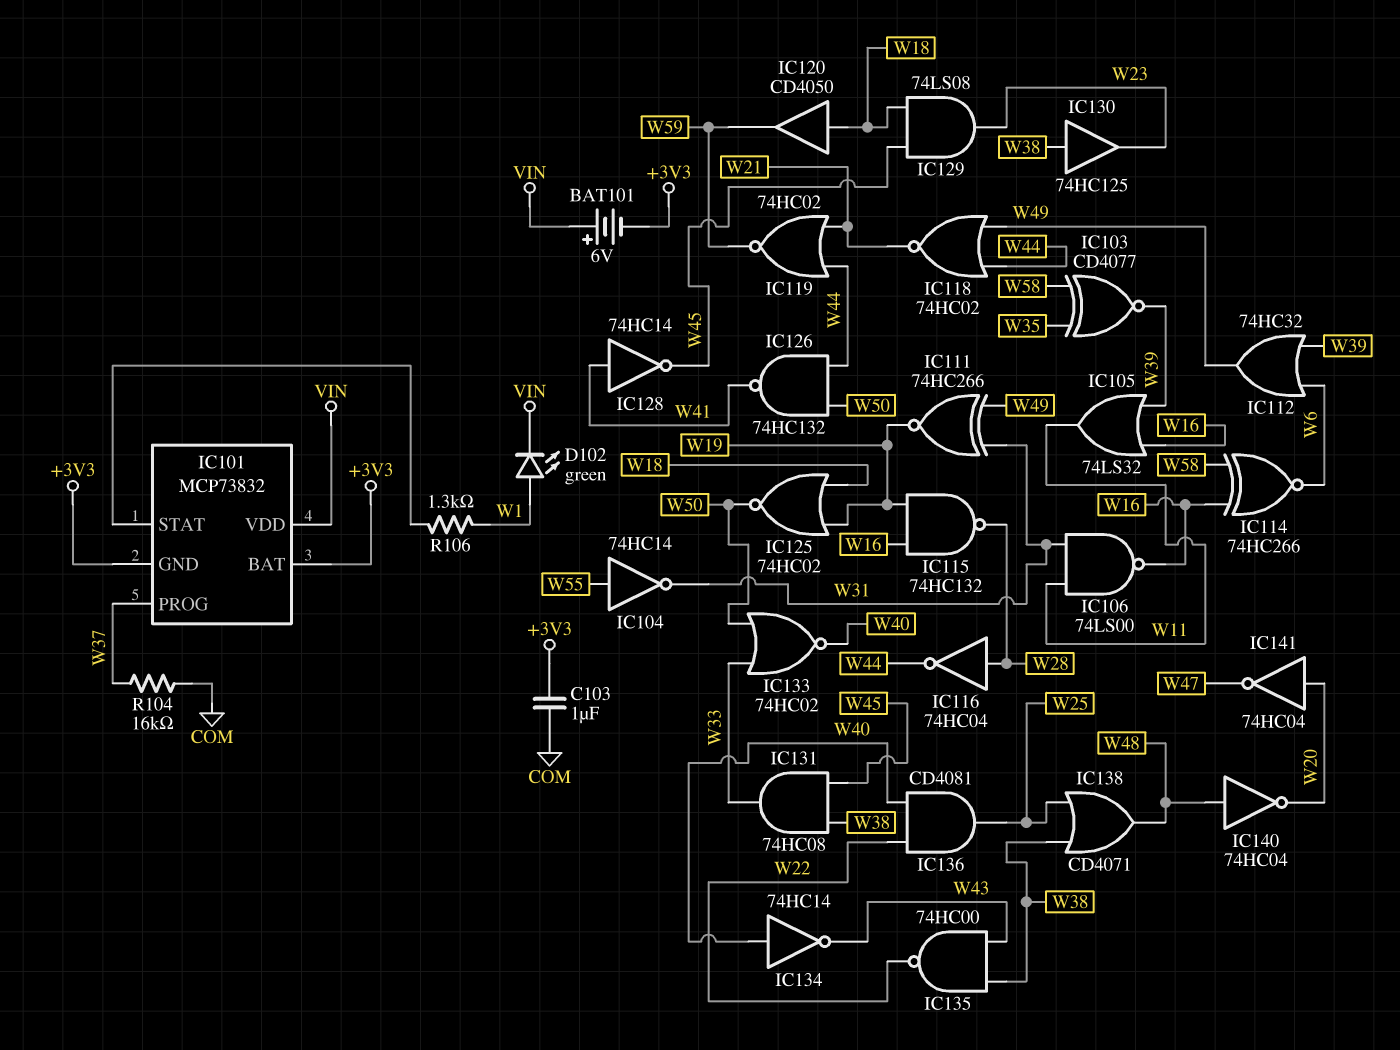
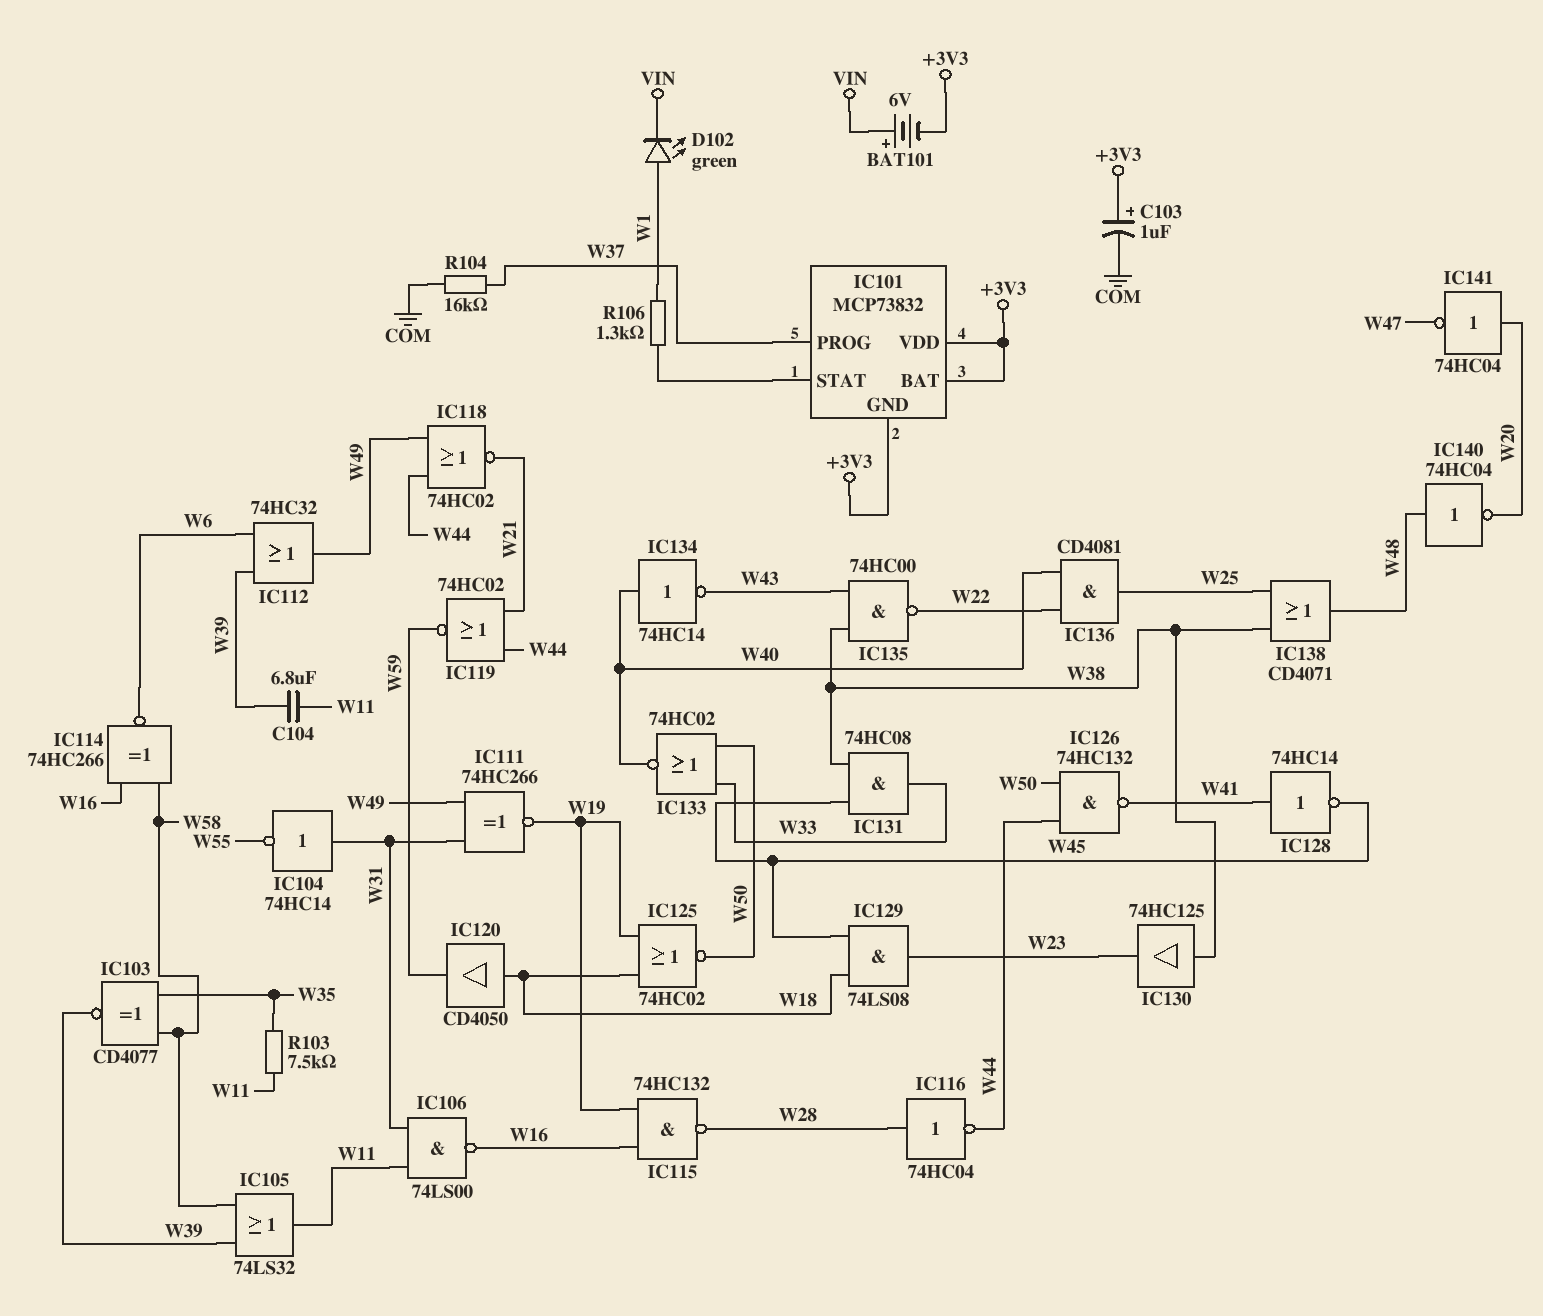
C103: 1uF (+3V3, COM) -> 1uF (plus +3V3, minus COM)
C104: none -> 6.8uF (W11, W39)
IC101 pin VDD: VIN -> +3V3
IC104: NOT 74HC14 (in W55, out W31) -> NOT 74HC14 (in W31, out W55)
IC105: OR 74LS32 (in W16, in W39, out W11) -> OR 74LS32 (in W39, in W58, out W11)
R103: none -> 7.5k (W11, W35)

